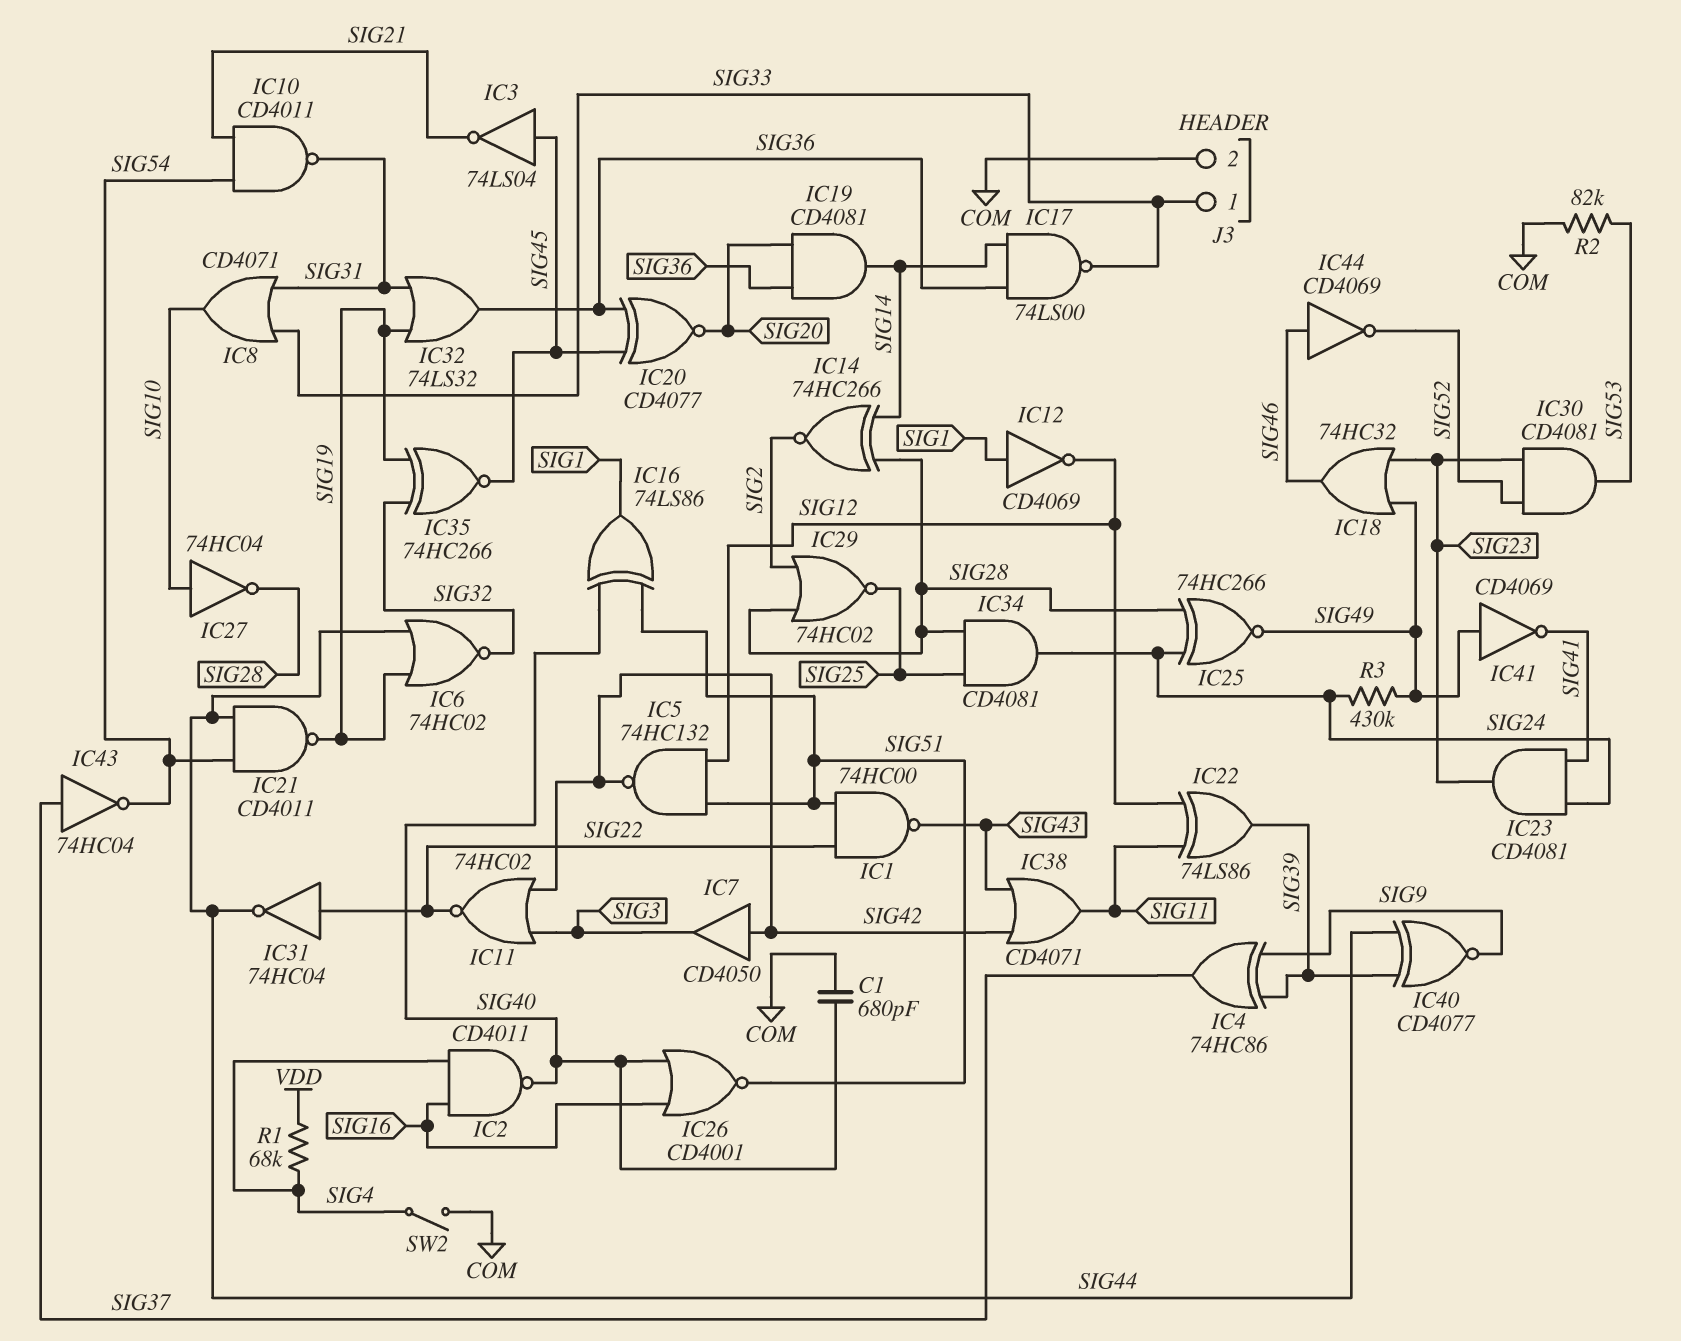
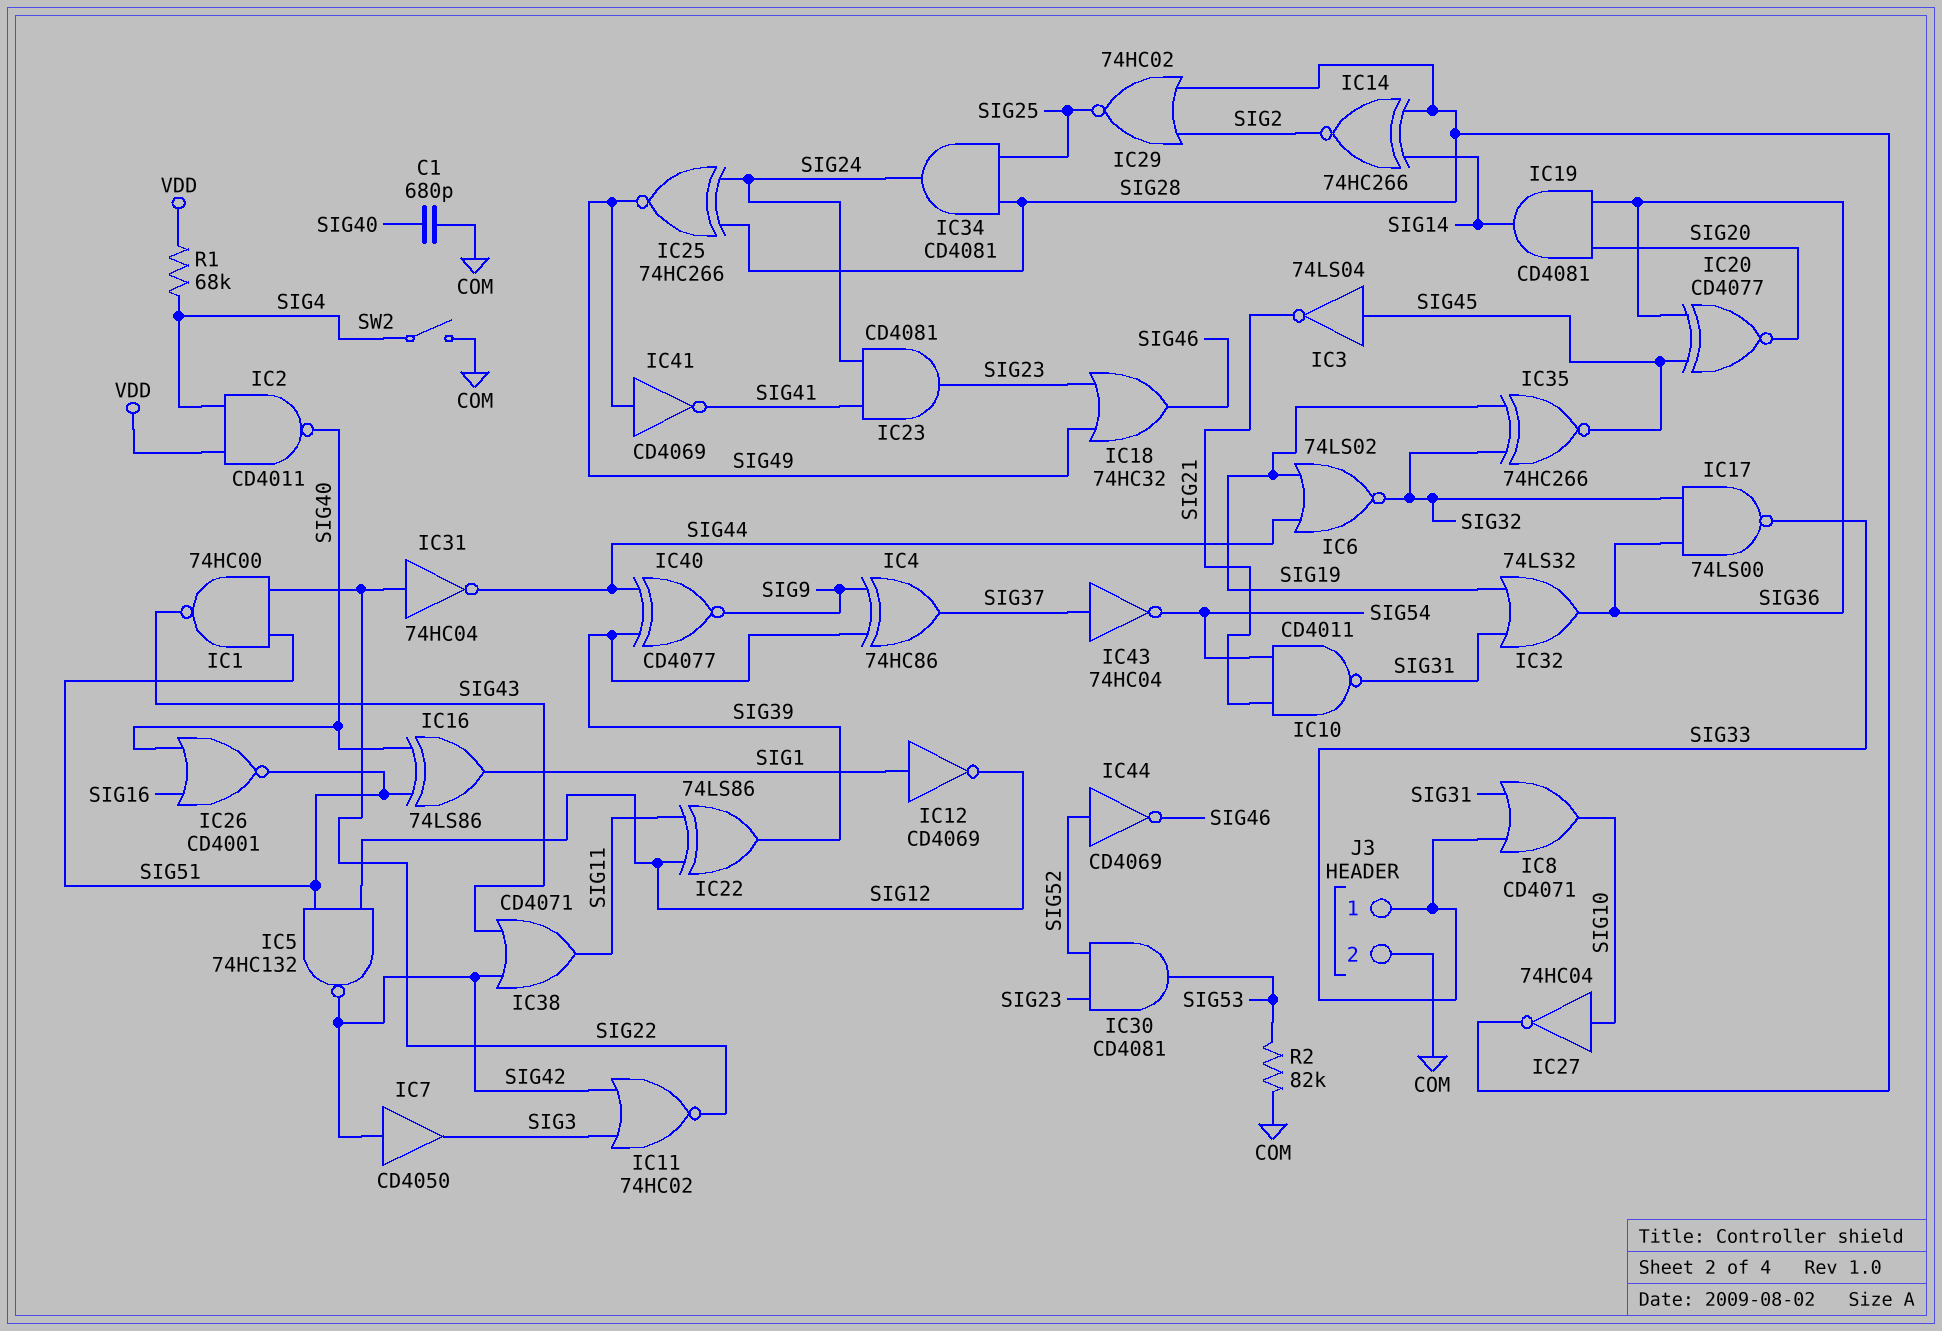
IC2: NAND CD4011 (in SIG4, in SIG16, out SIG40) -> NAND CD4011 (in SIG4, in VDD, out SIG40)
IC6: NOR 74HC02 (in SIG19, in SIG44, out SIG32) -> NOR 74LS02 (in SIG19, in SIG44, out SIG32)
IC17: NAND 74LS00 (in SIG14, in SIG36, out SIG33) -> NAND 74LS00 (in SIG32, in SIG36, out SIG33)
IC21: NAND CD4011 (in SIG44, in SIG54, out SIG19) -> none
IC44: NOT CD4069 (in SIG46, out SIG52) -> NOT CD4069 (in SIG52, out SIG46)
R3: 430k (SIG24, SIG49) -> none

